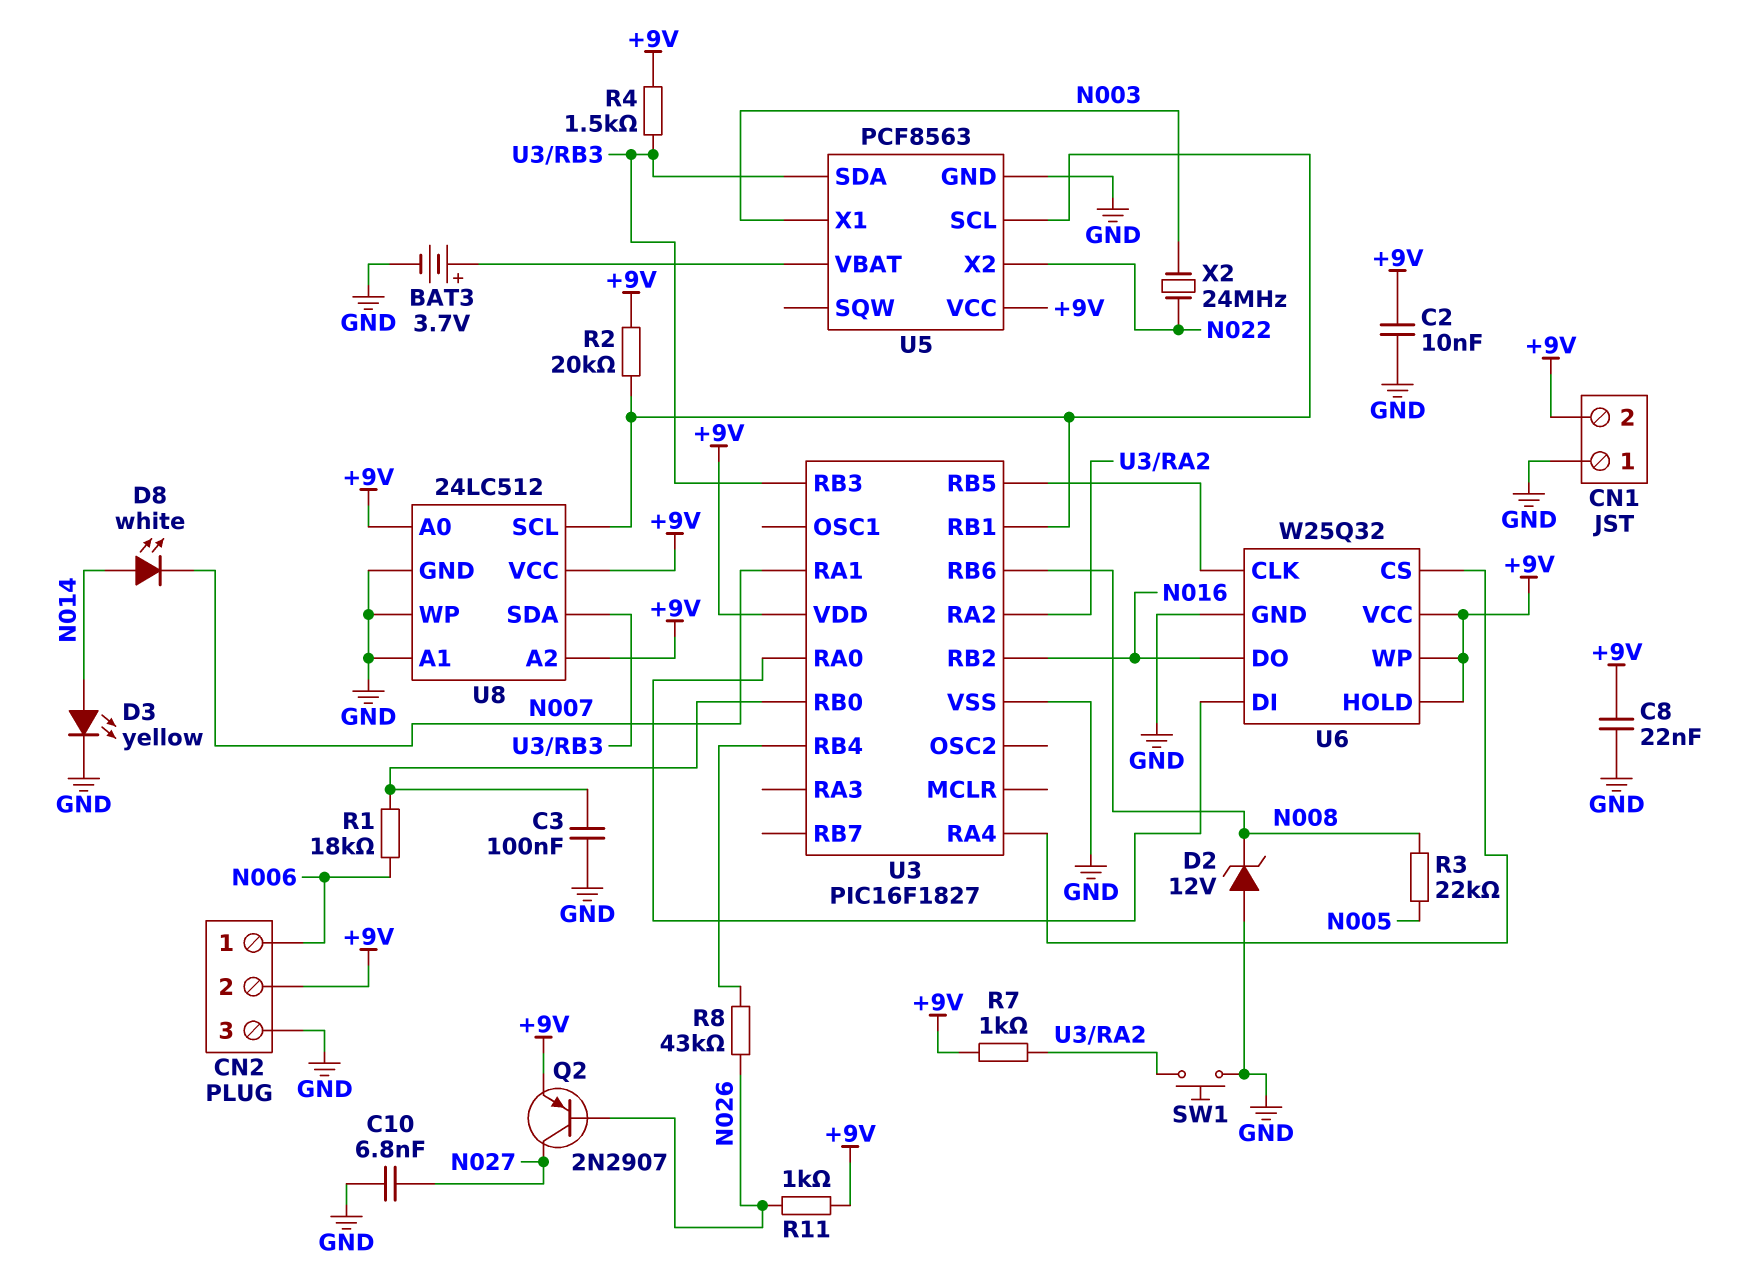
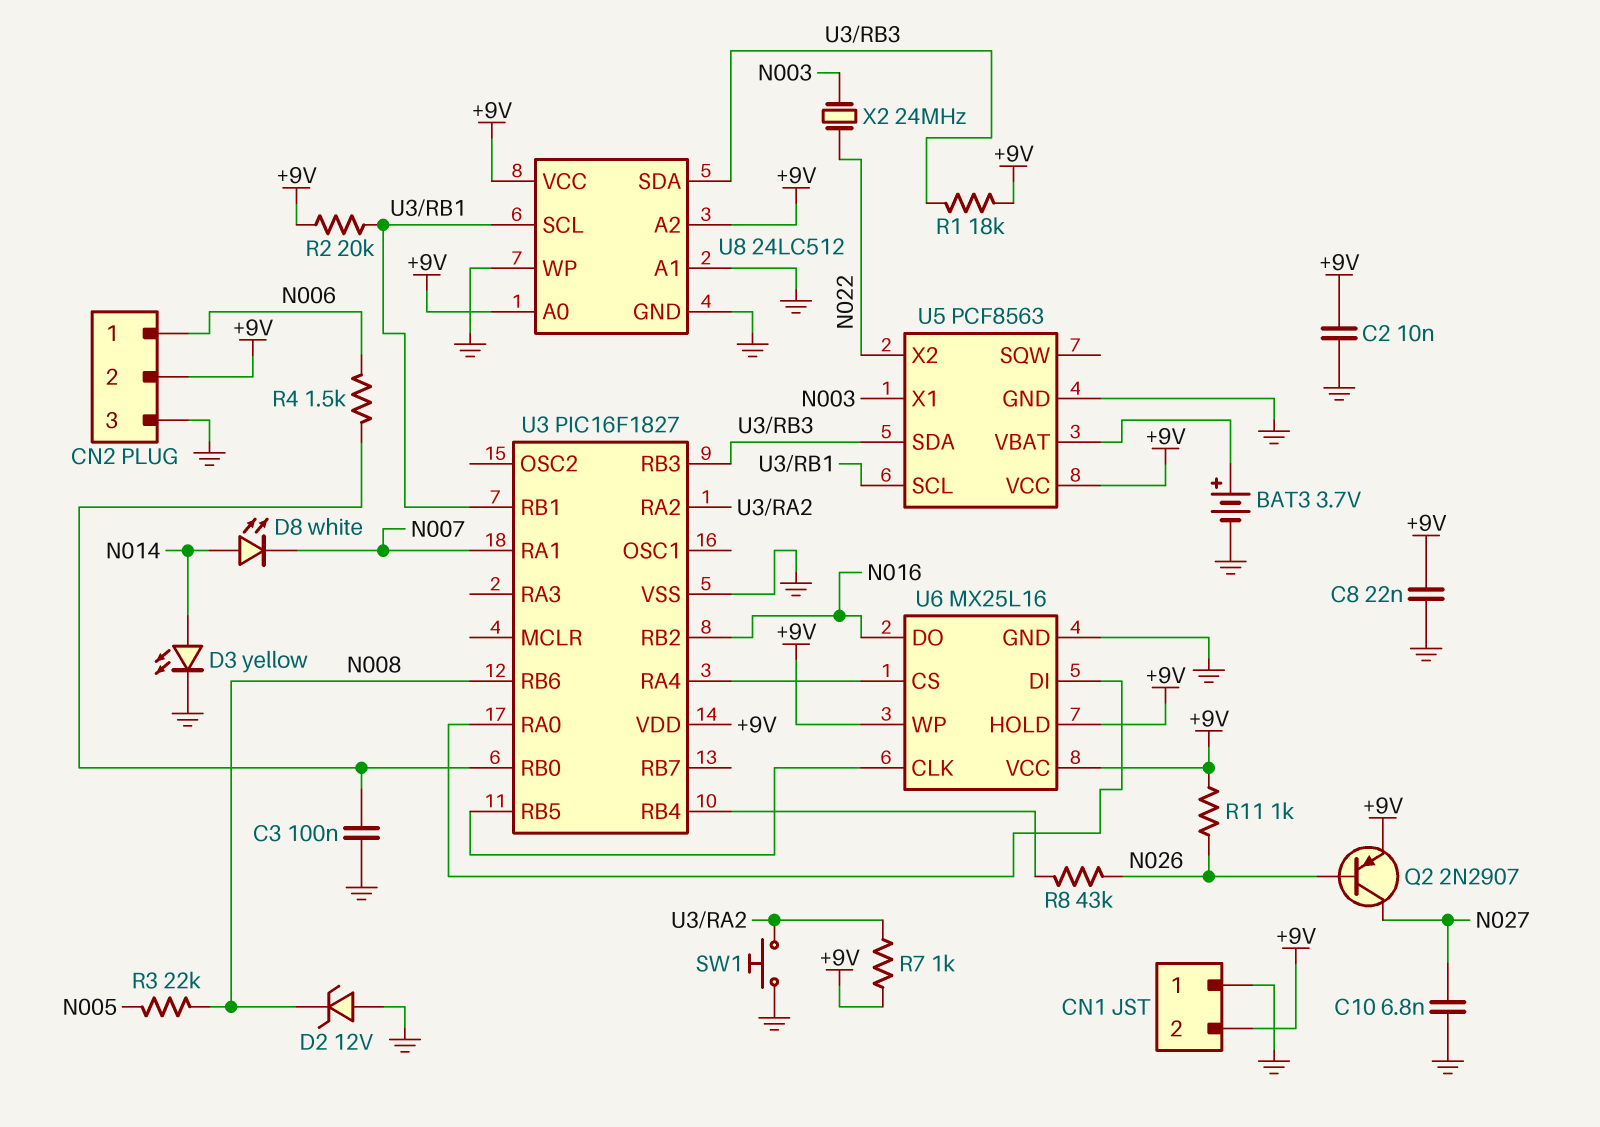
R1: 18k (N006, U3/RB0) -> 18k (+9V, U3/RB3)
R4: 1.5k (+9V, U3/RB3) -> 1.5k (N006, U3/RB0)
U6: W25Q32 -> MX25L16

